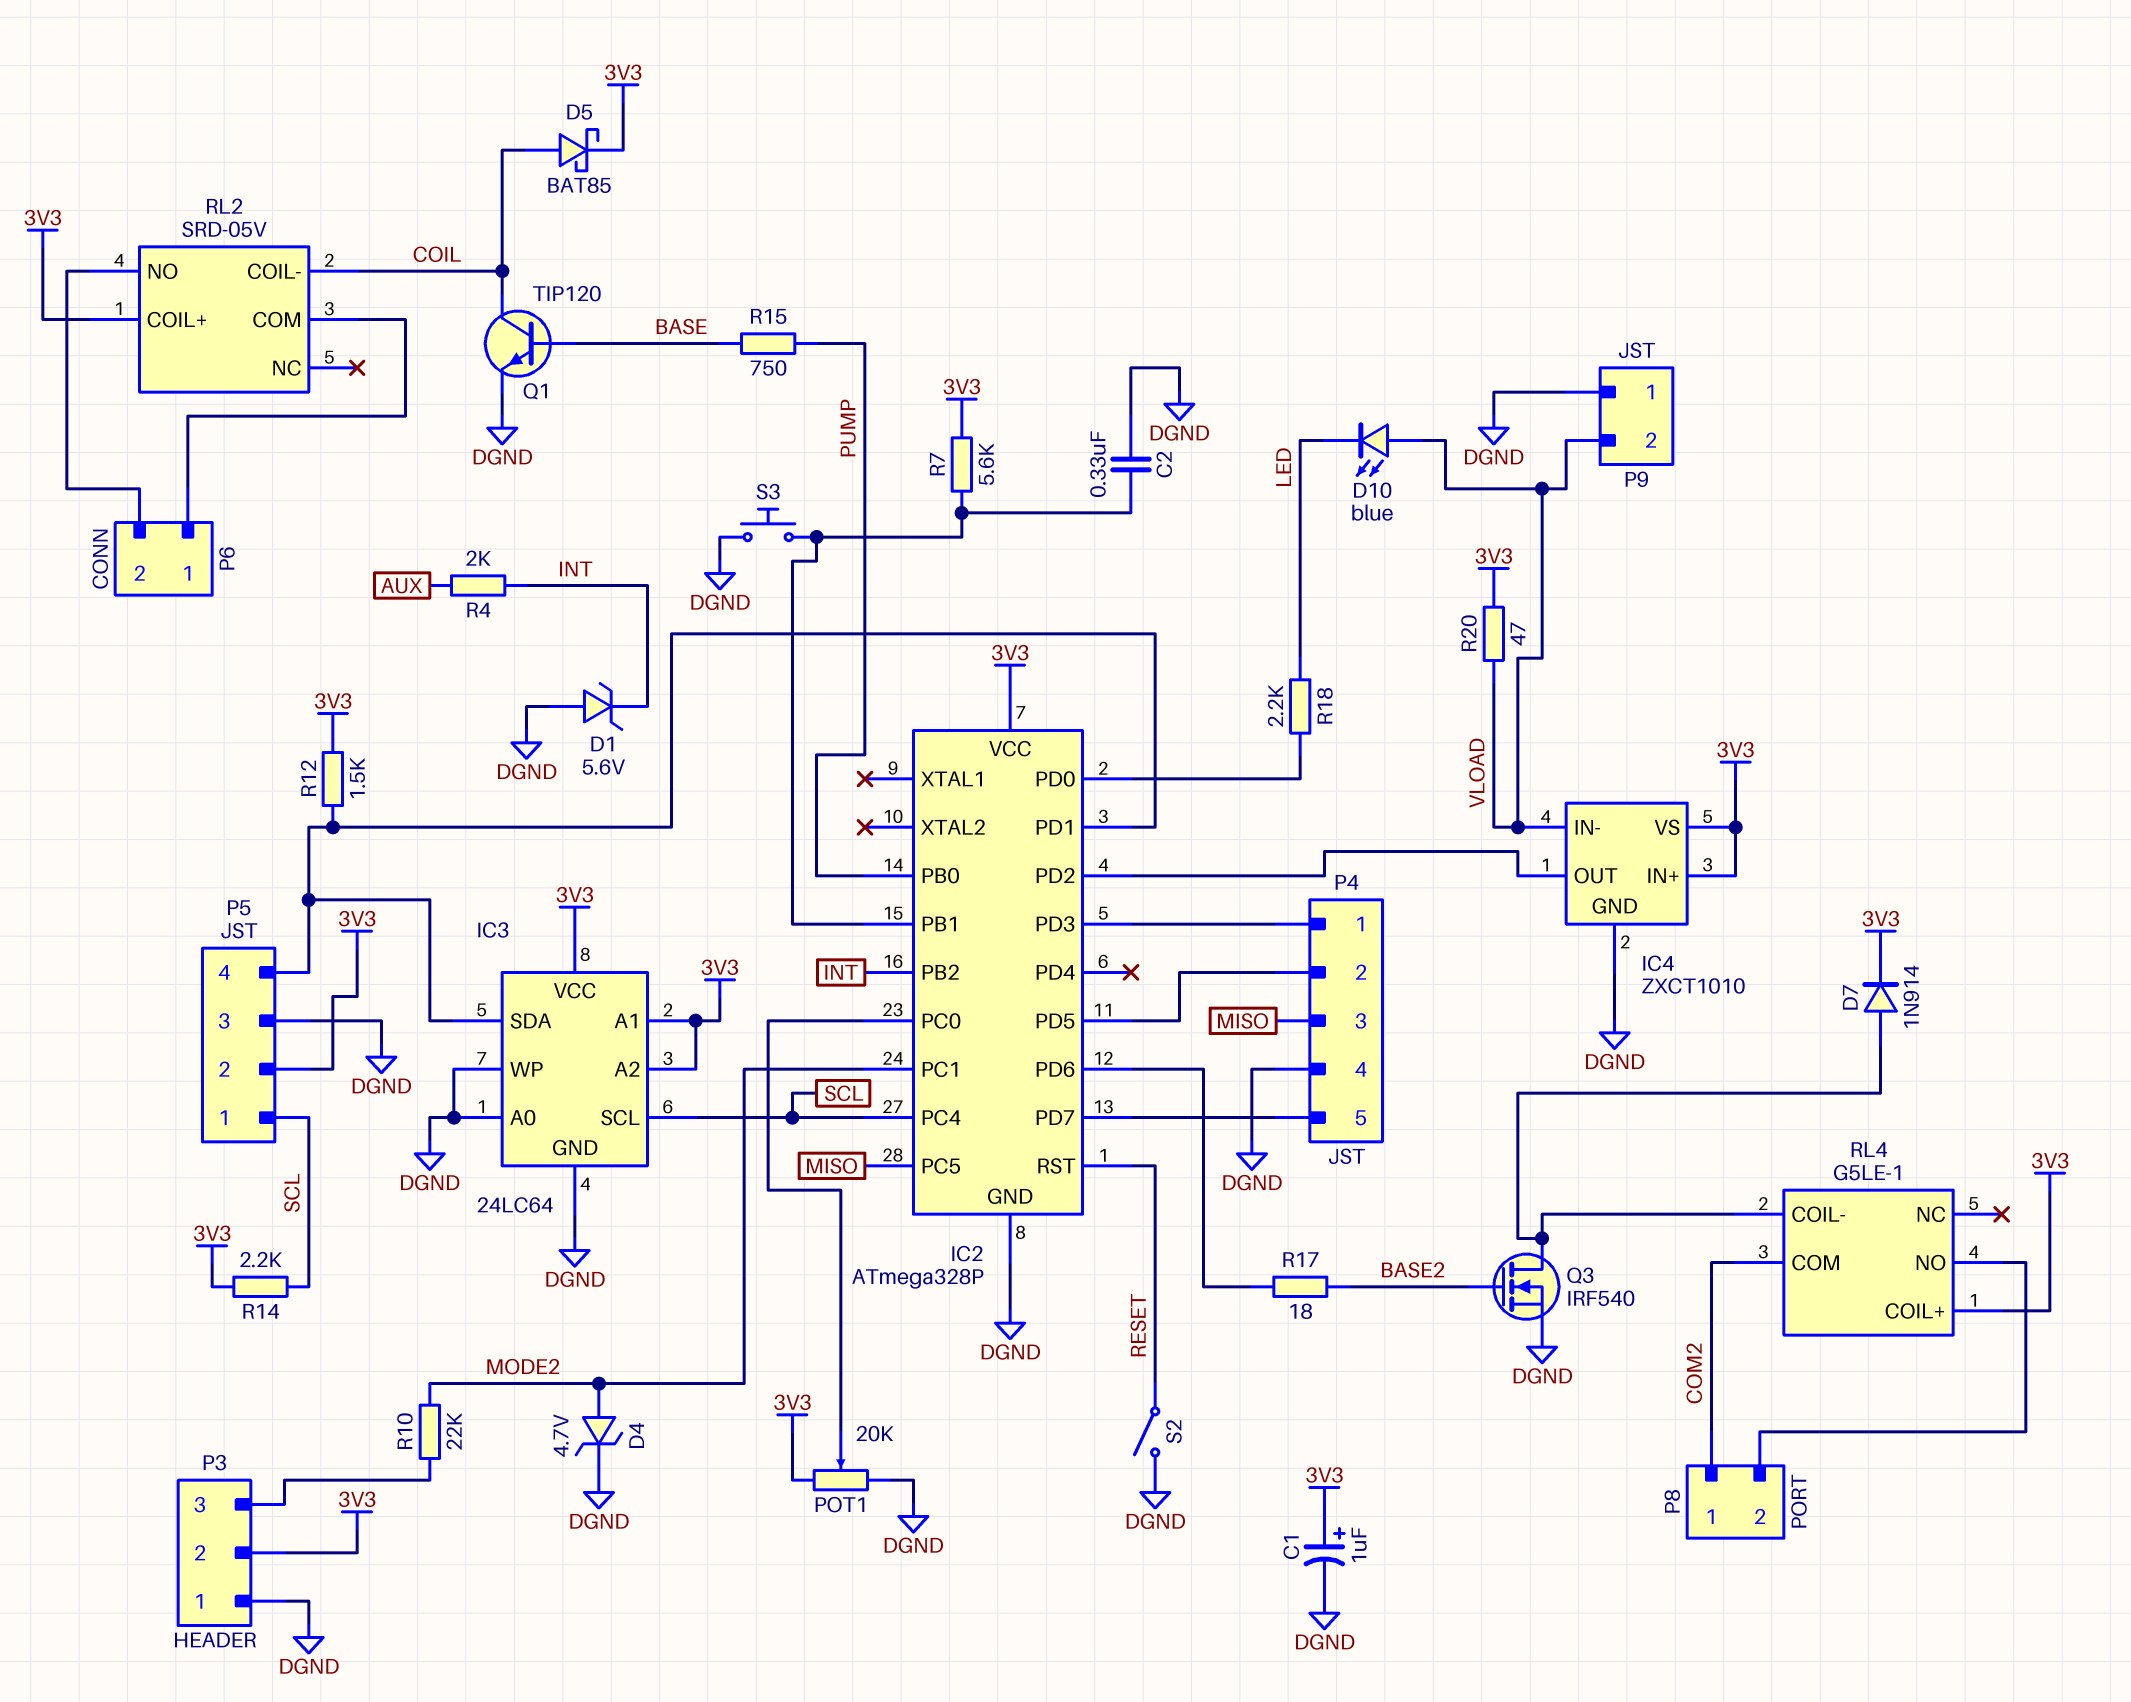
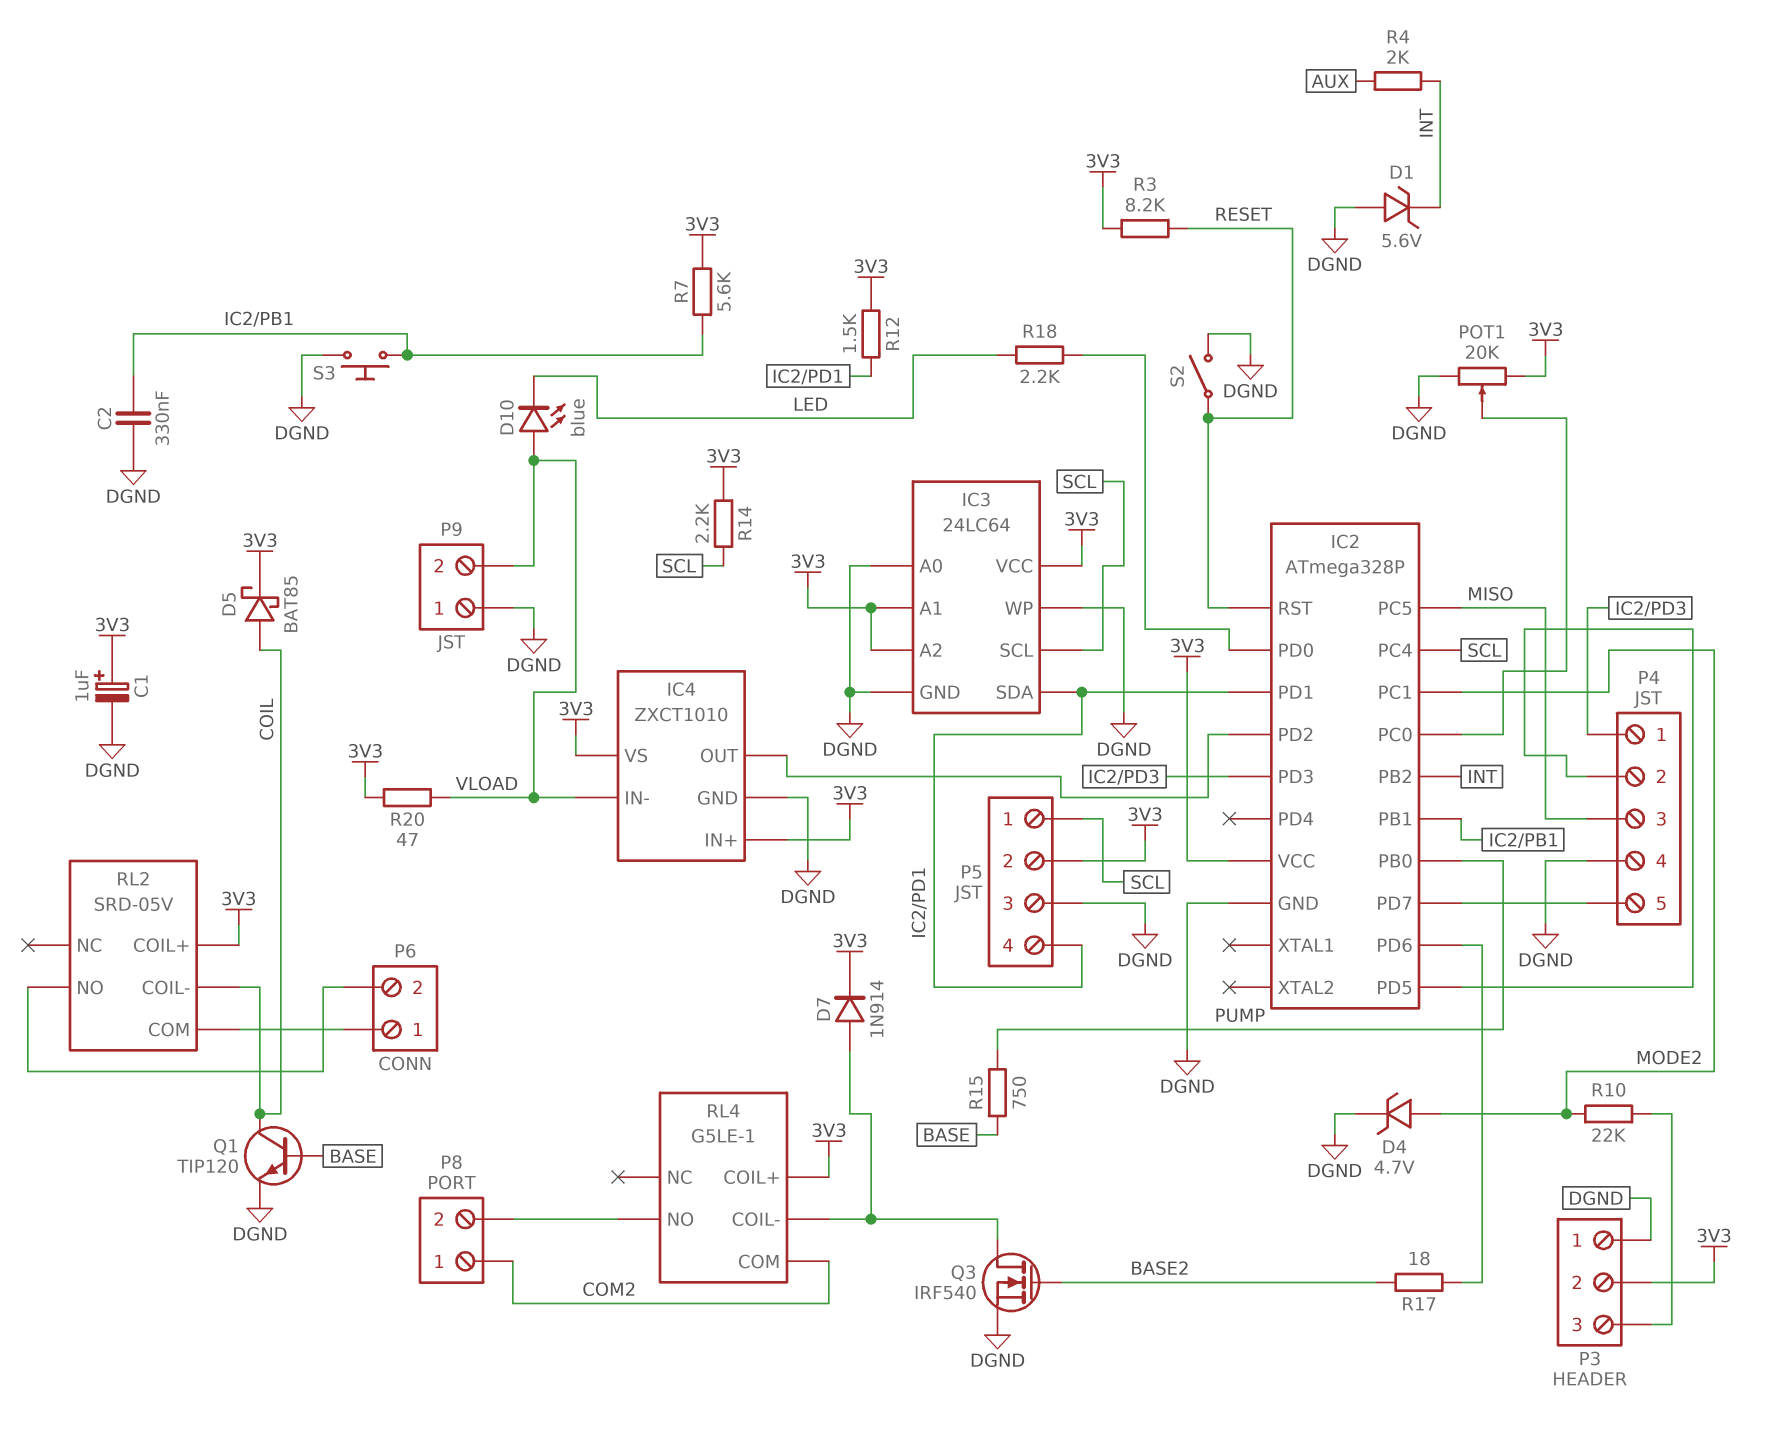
R3: none -> 8.2k (3V3, RESET)

